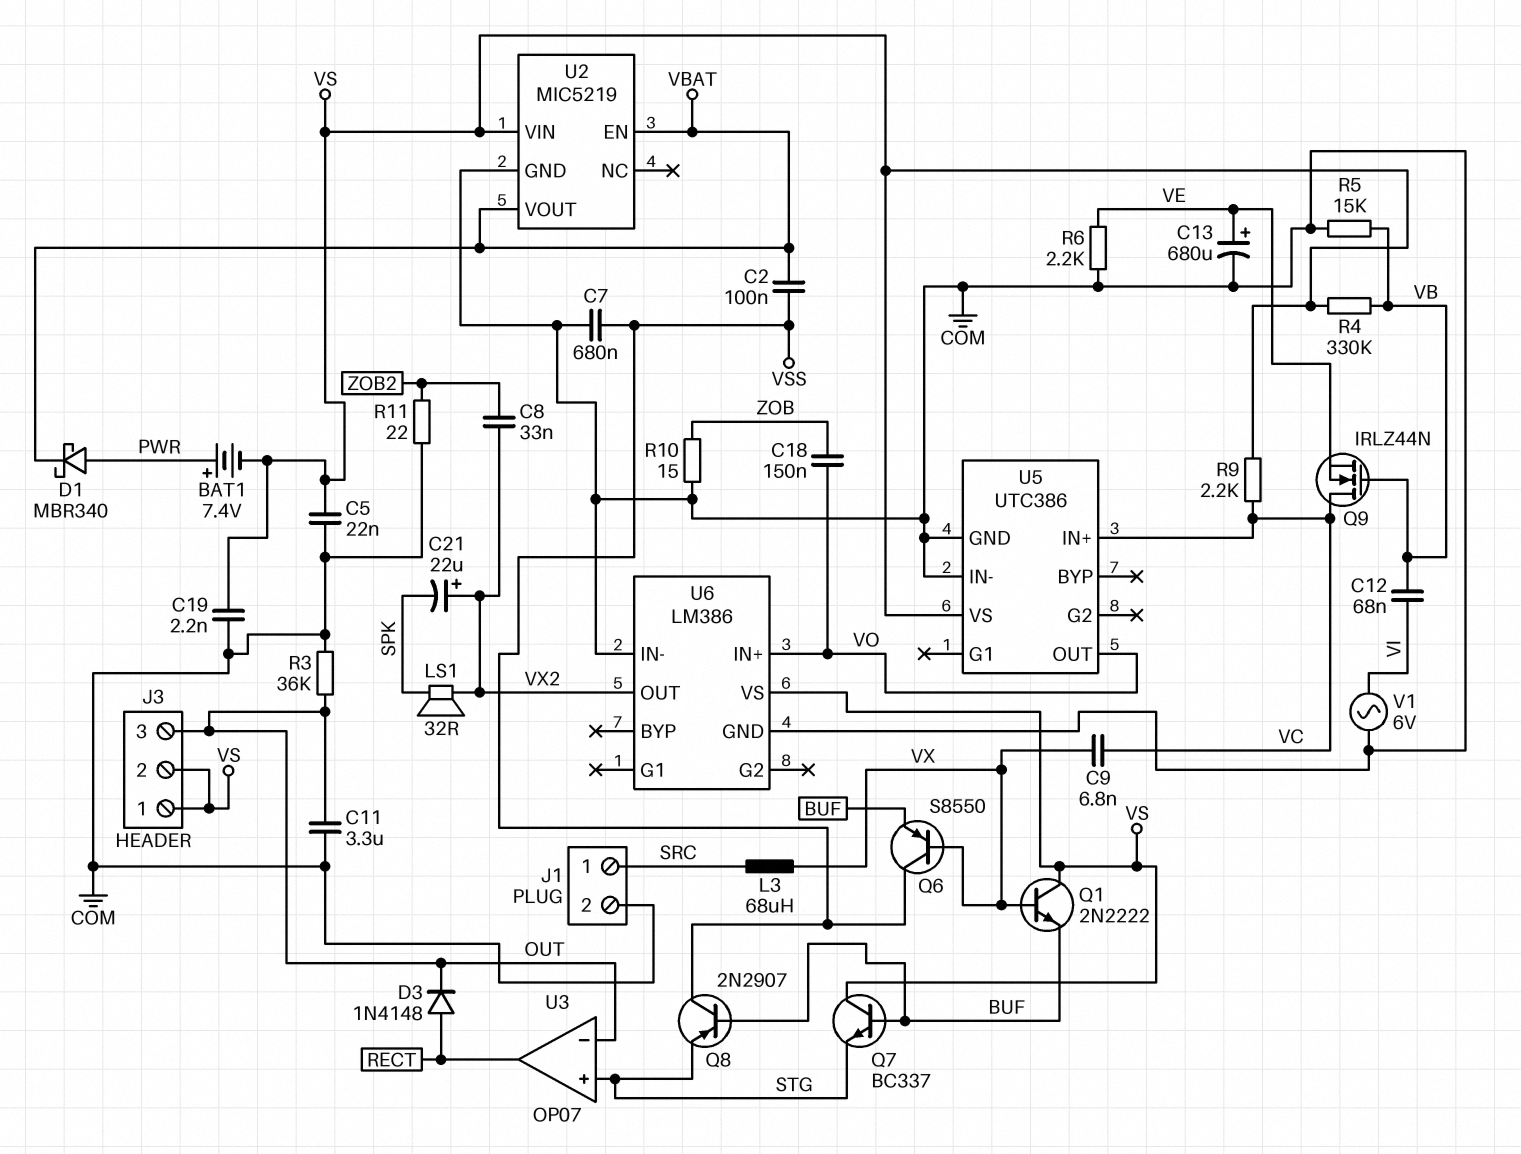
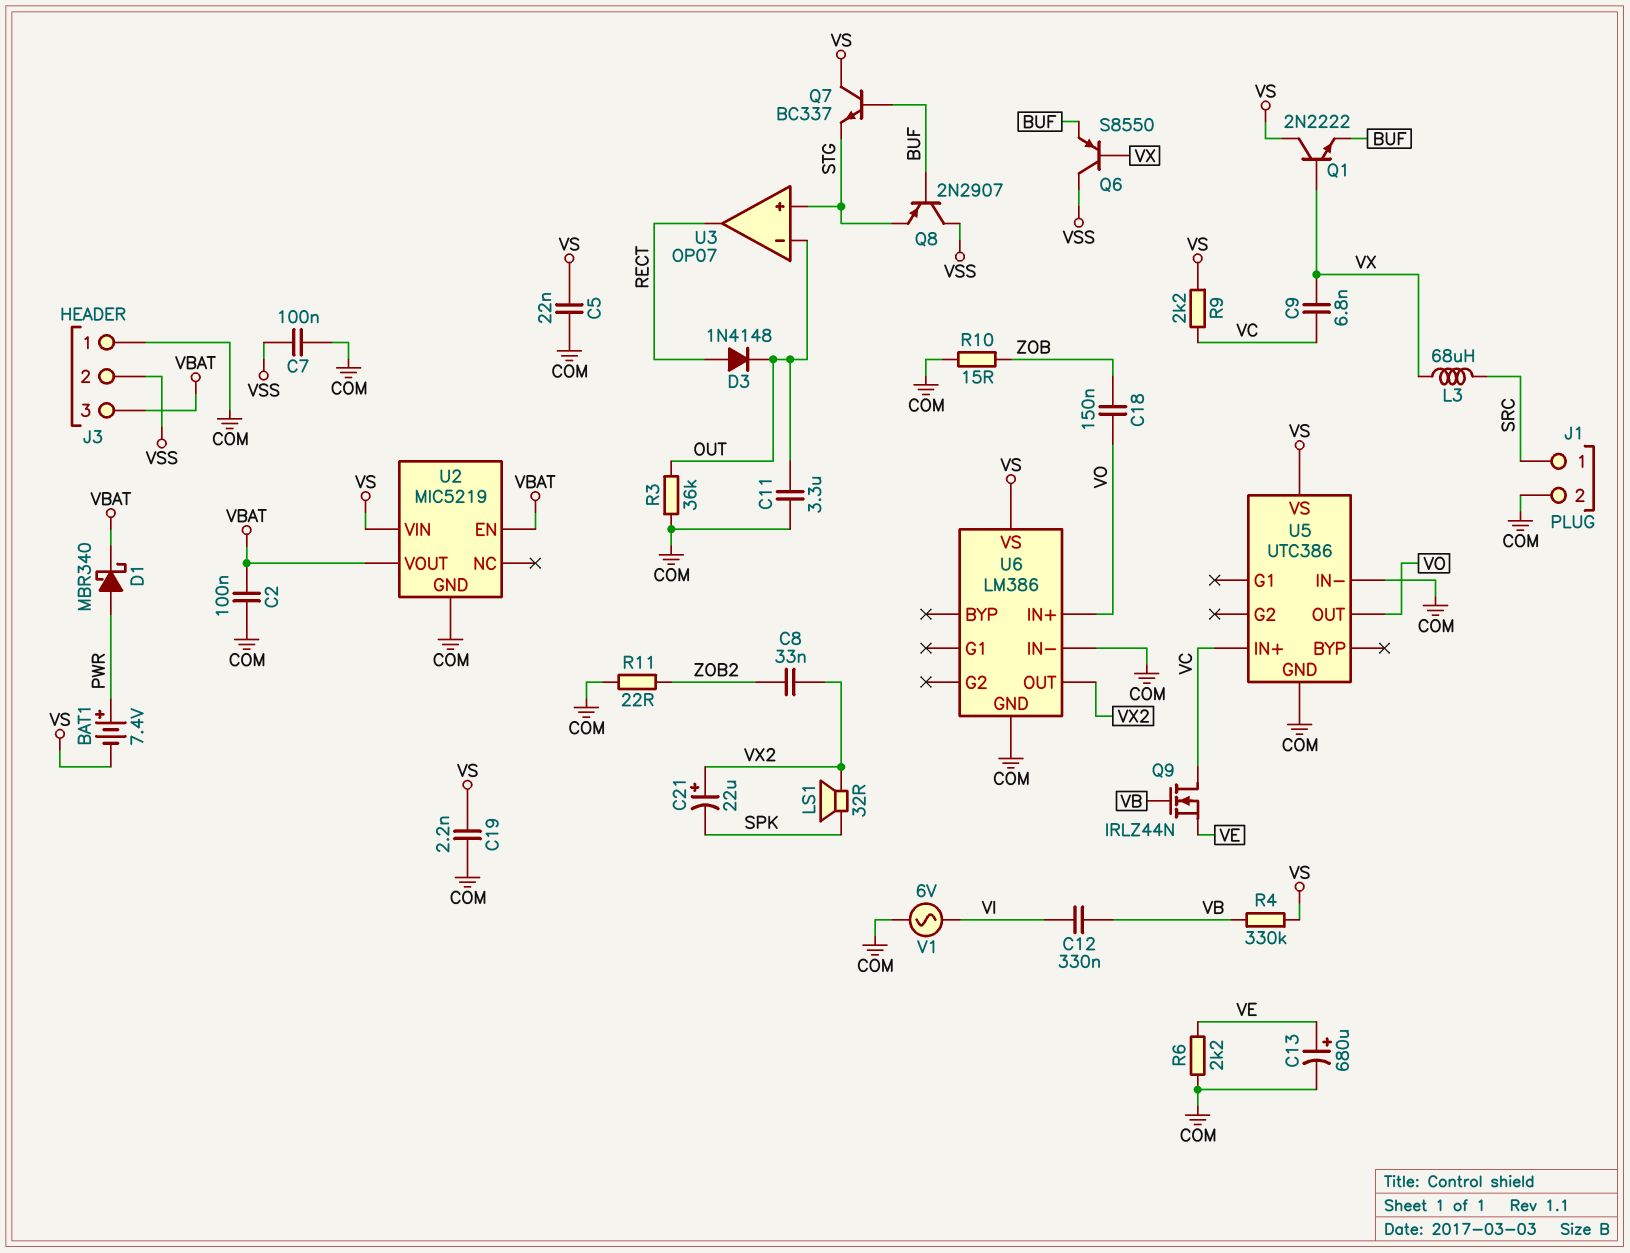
C2: 100nF (VBAT, VSS) -> 100nF (COM, VBAT)
C7: 680nF (COM, VSS) -> 100nF (COM, VSS)
C12: 68nF (VB, VI) -> 330nF (VB, VI)
J3 pin 1: VS -> COM
J3 pin 2: VS -> VSS
J3 pin 3: OUT -> VBAT
R5: 15k (COM, VB) -> none

